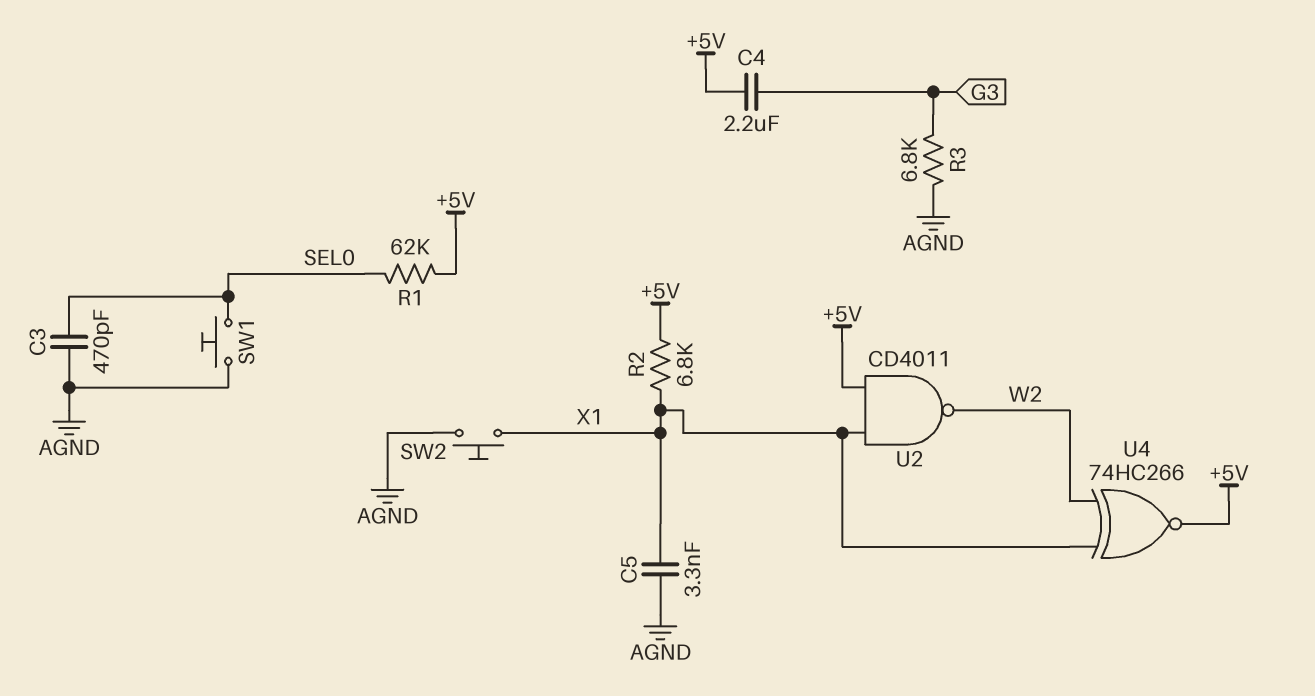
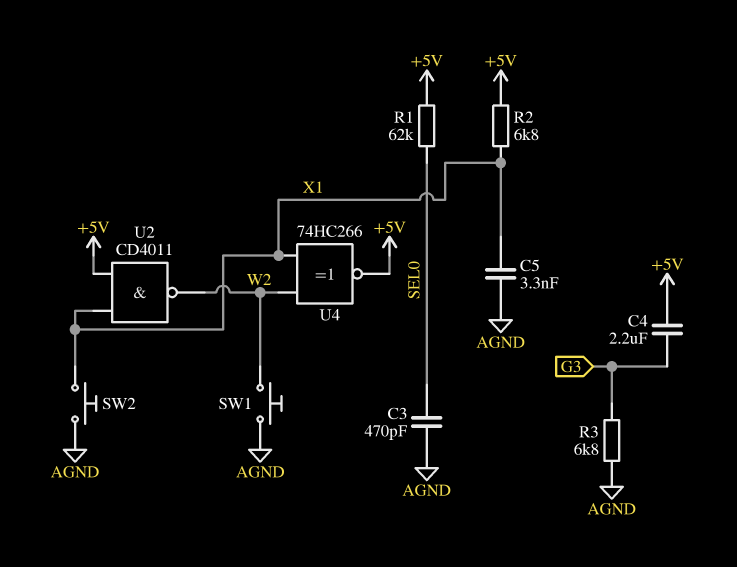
SW1: button (AGND, SEL0) -> button (AGND, W2)

